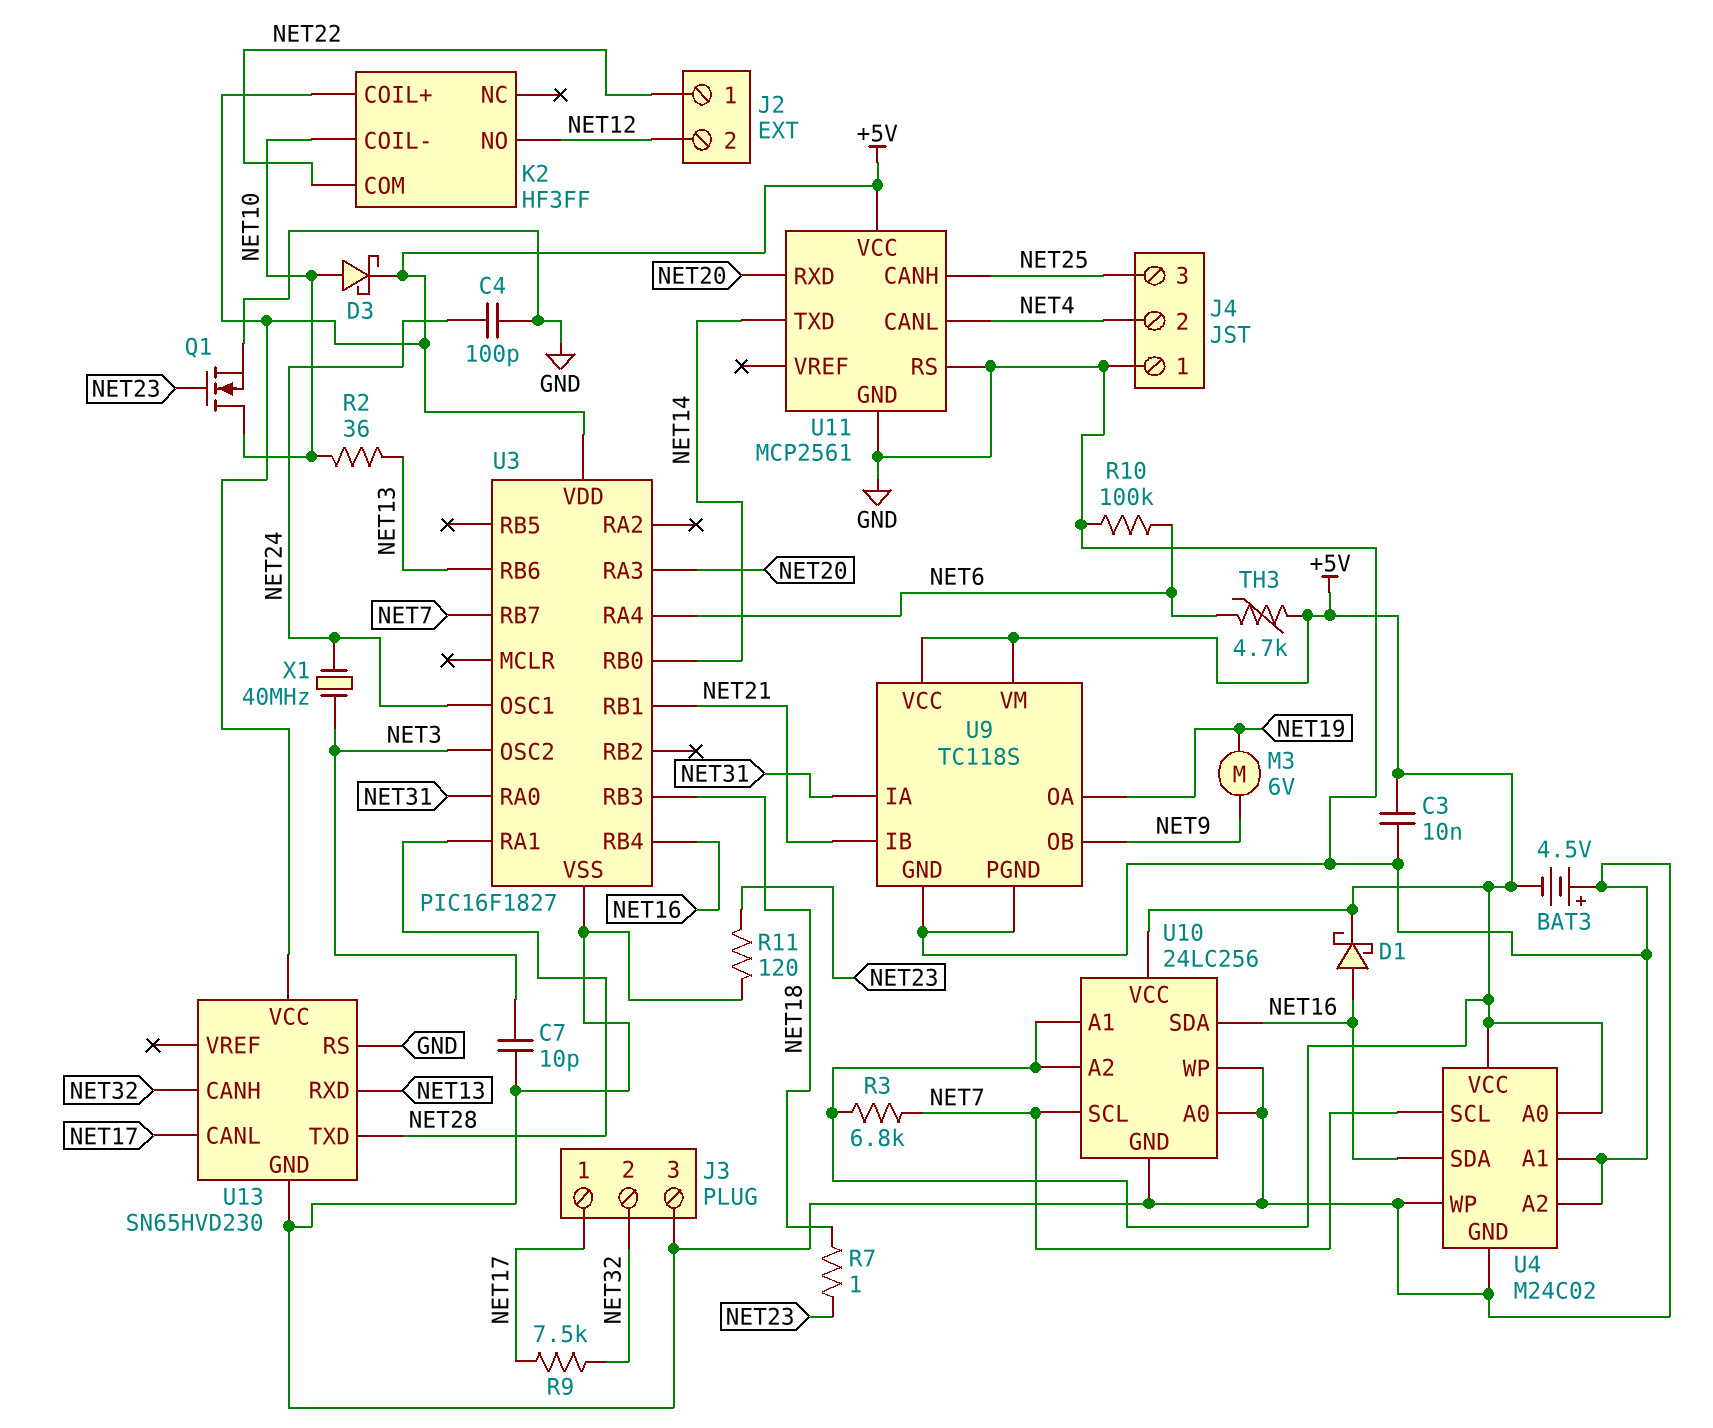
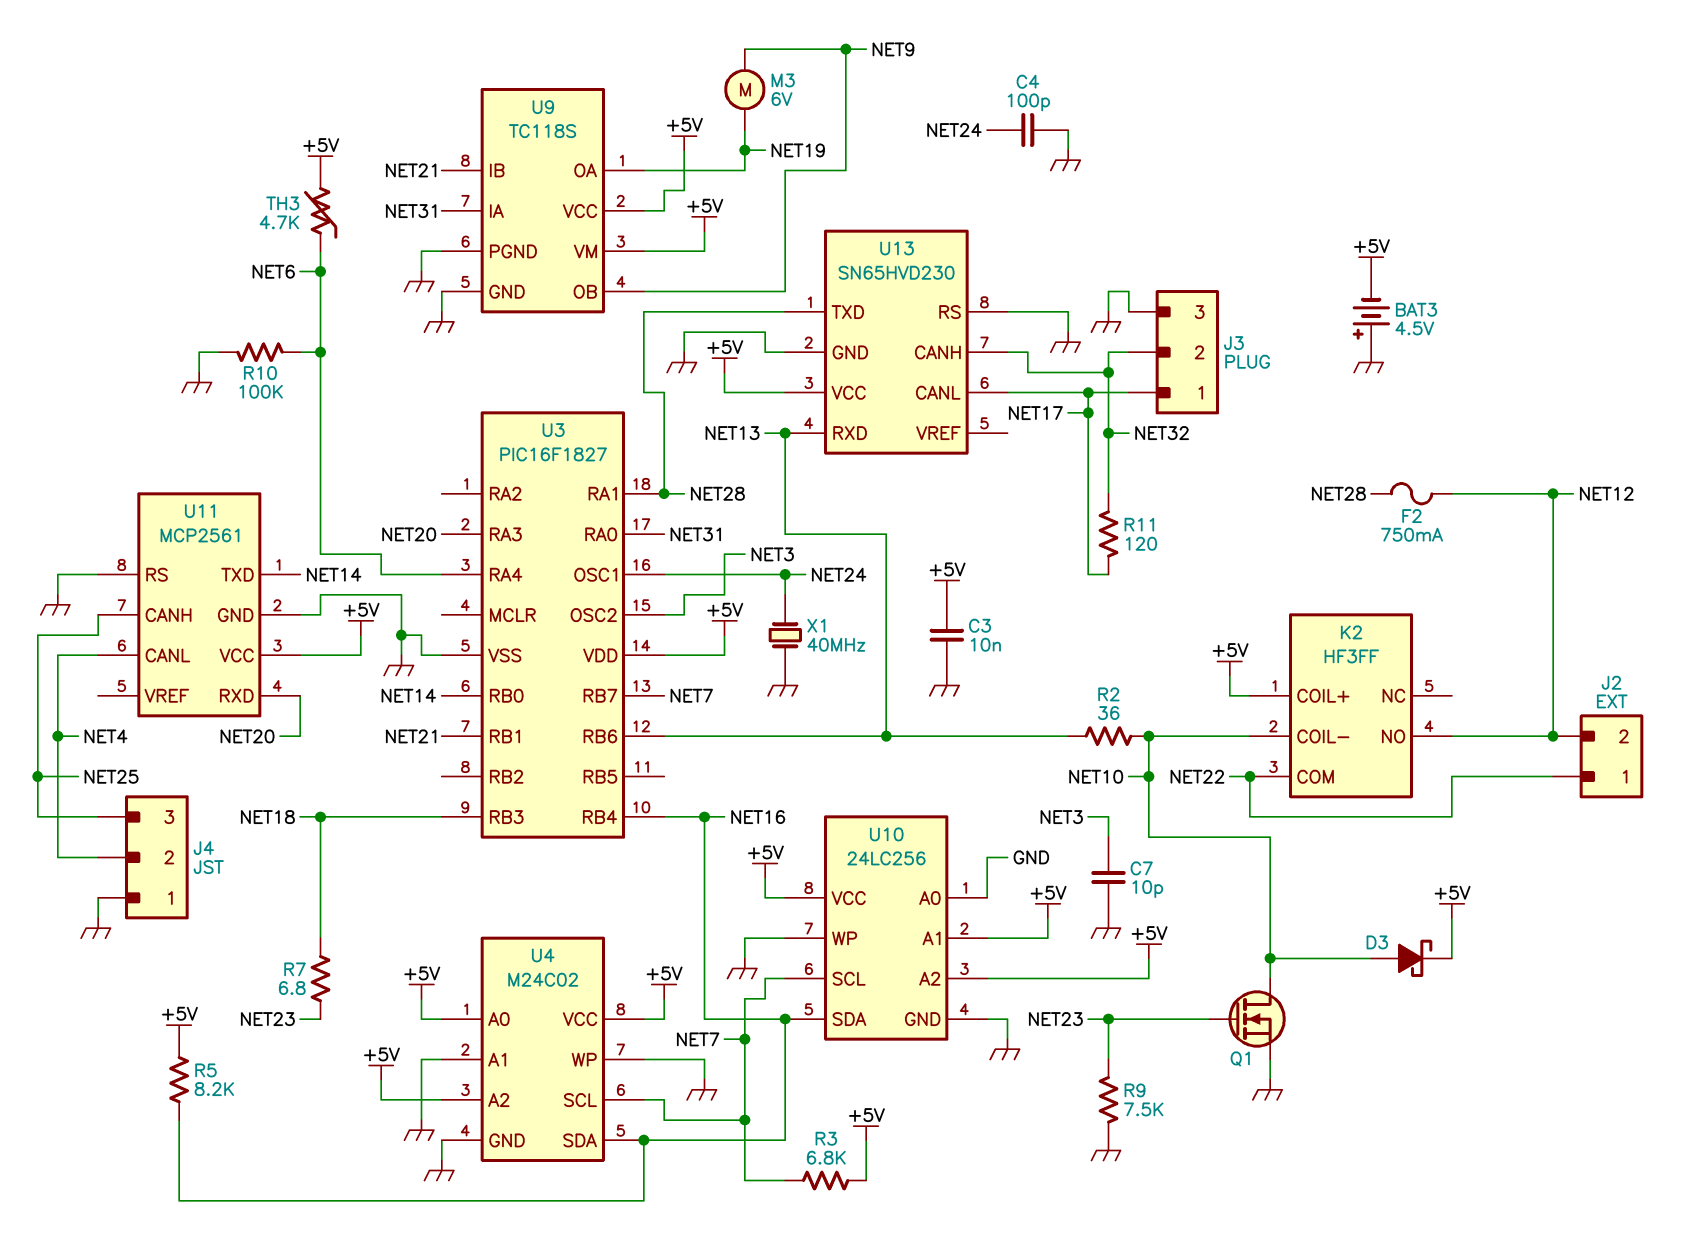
D1: schottky (A NET16, K +5V) -> none
F2: none -> 750mA (NET12, NET28)
R5: none -> 8.2k (+5V, NET16)
R7: 1 (NET18, NET23) -> 6.8 (NET18, NET23)
R9: 7.5k (NET17, NET32) -> 7.5k (GND, NET23)
R11: 120 (GND, NET23) -> 120 (NET17, NET32)
U4 pin A2: GND -> +5V
X1: 40MHz (NET3, NET24) -> 40MHz (GND, NET24)

